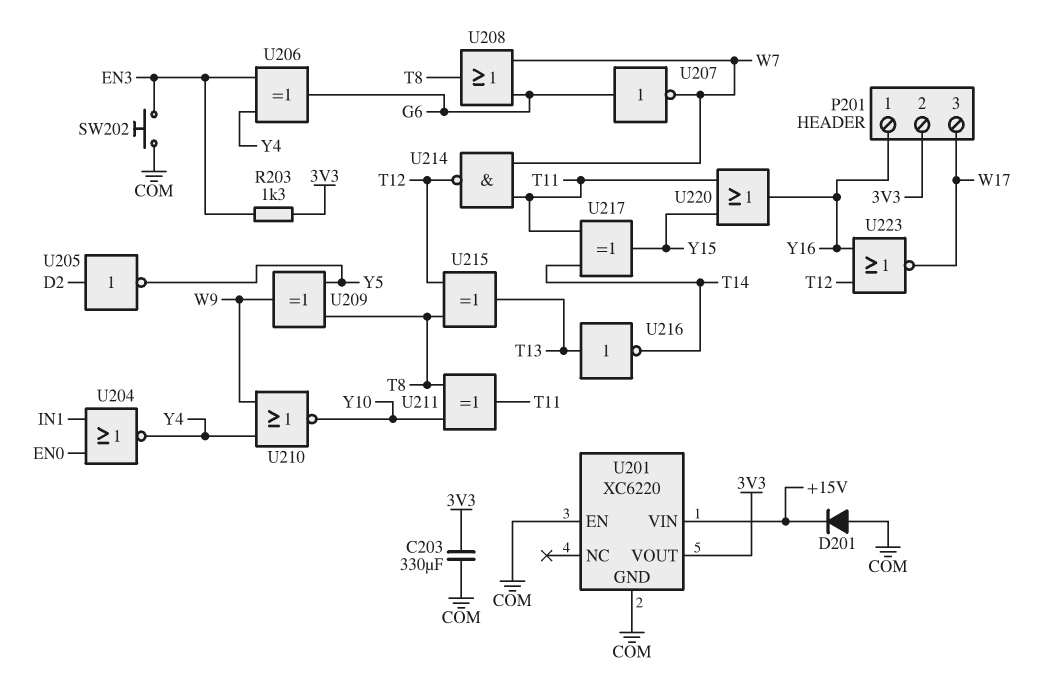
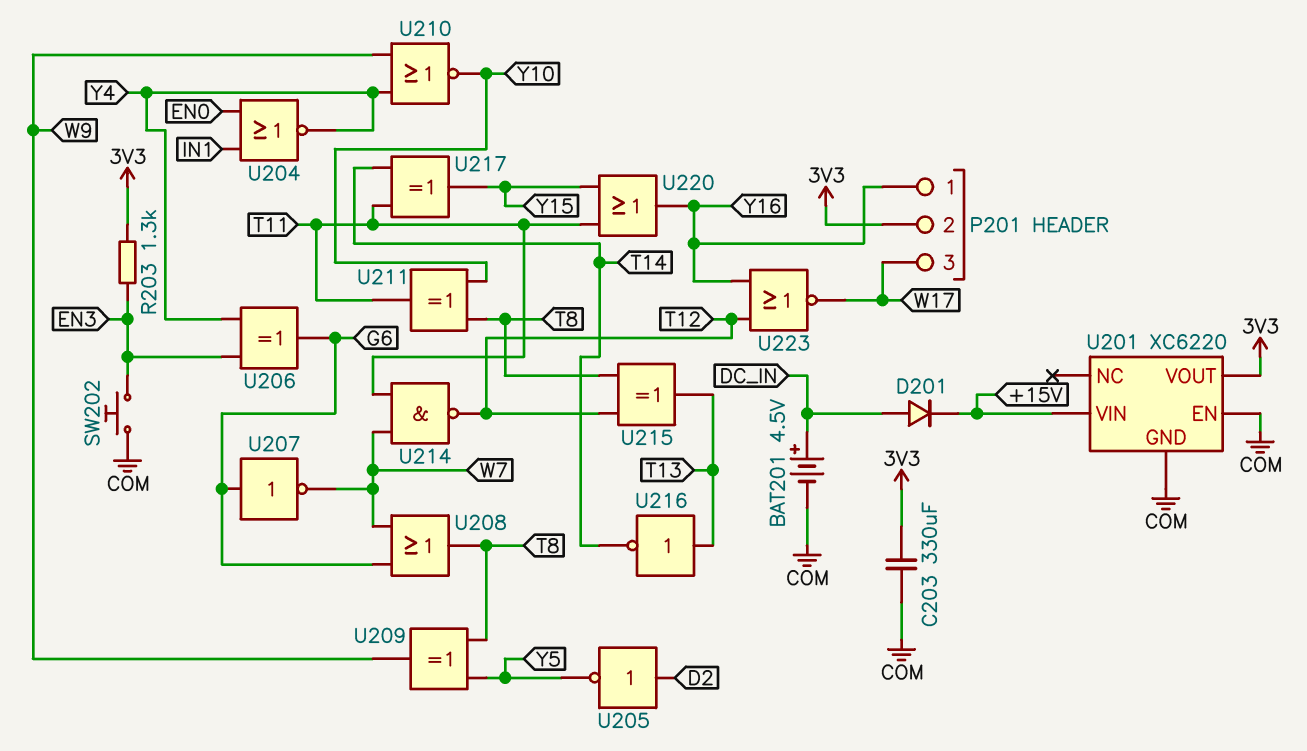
BAT201: none -> 4.5V (plus DC_IN, minus COM)
D201: diode (A COM, K +15V) -> diode (A DC_IN, K +15V)

